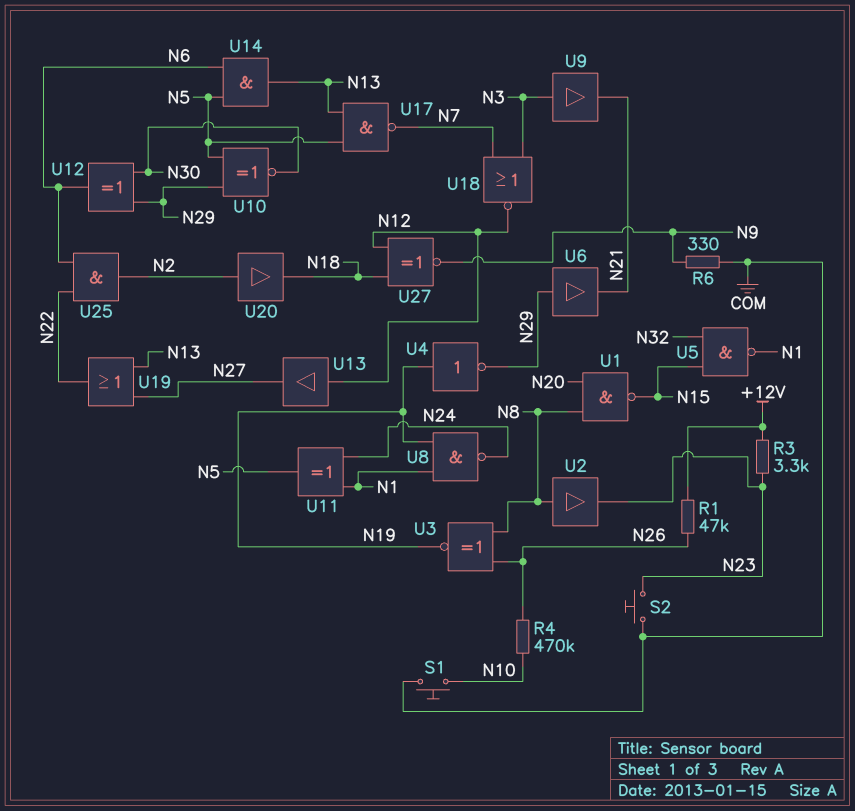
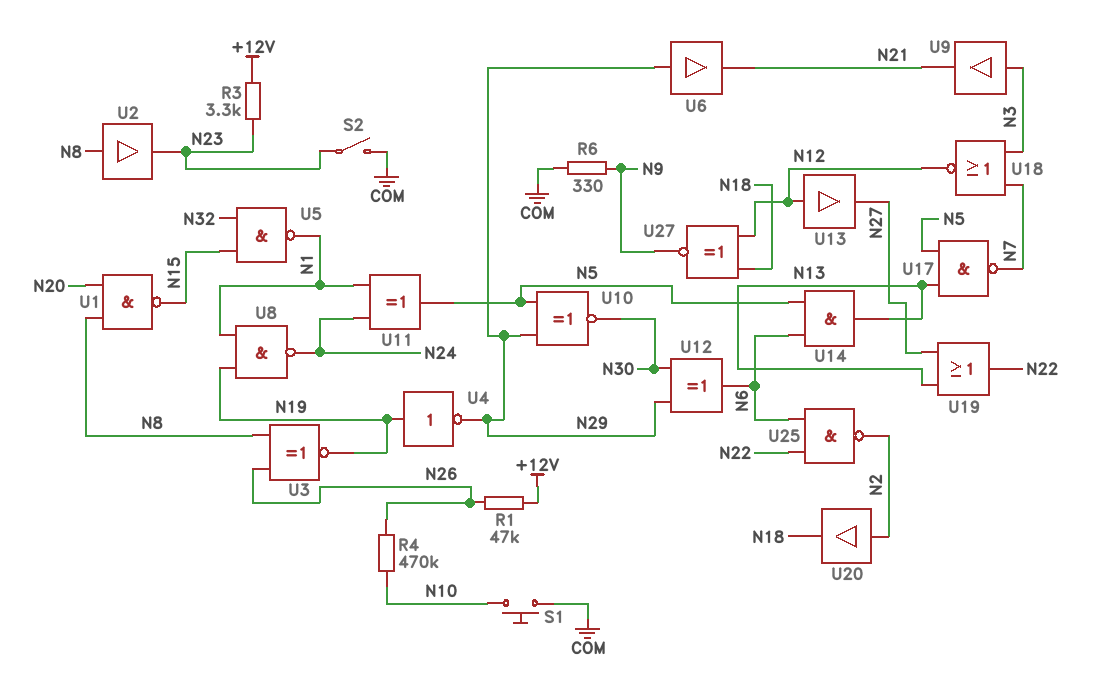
S2: button (COM, N23) -> switch (COM, N23)
U25: AND (in N6, in N22, out N2) -> NAND (in N6, in N22, out N2)

